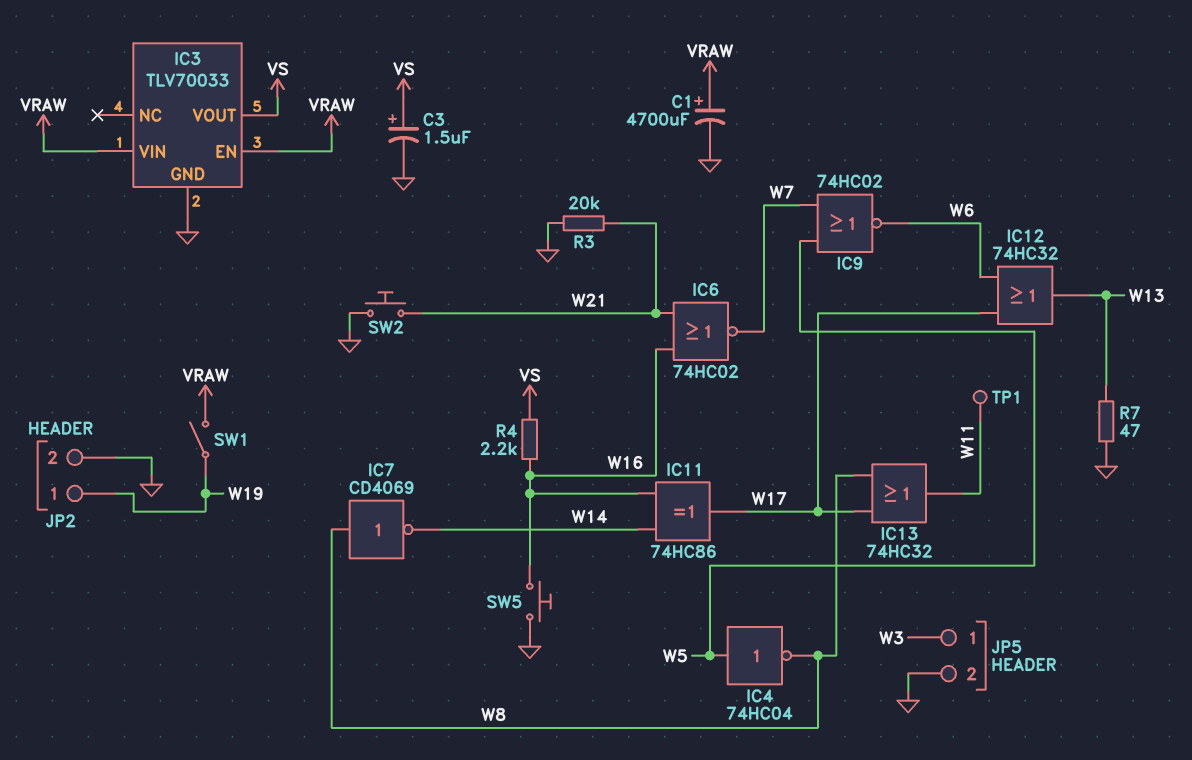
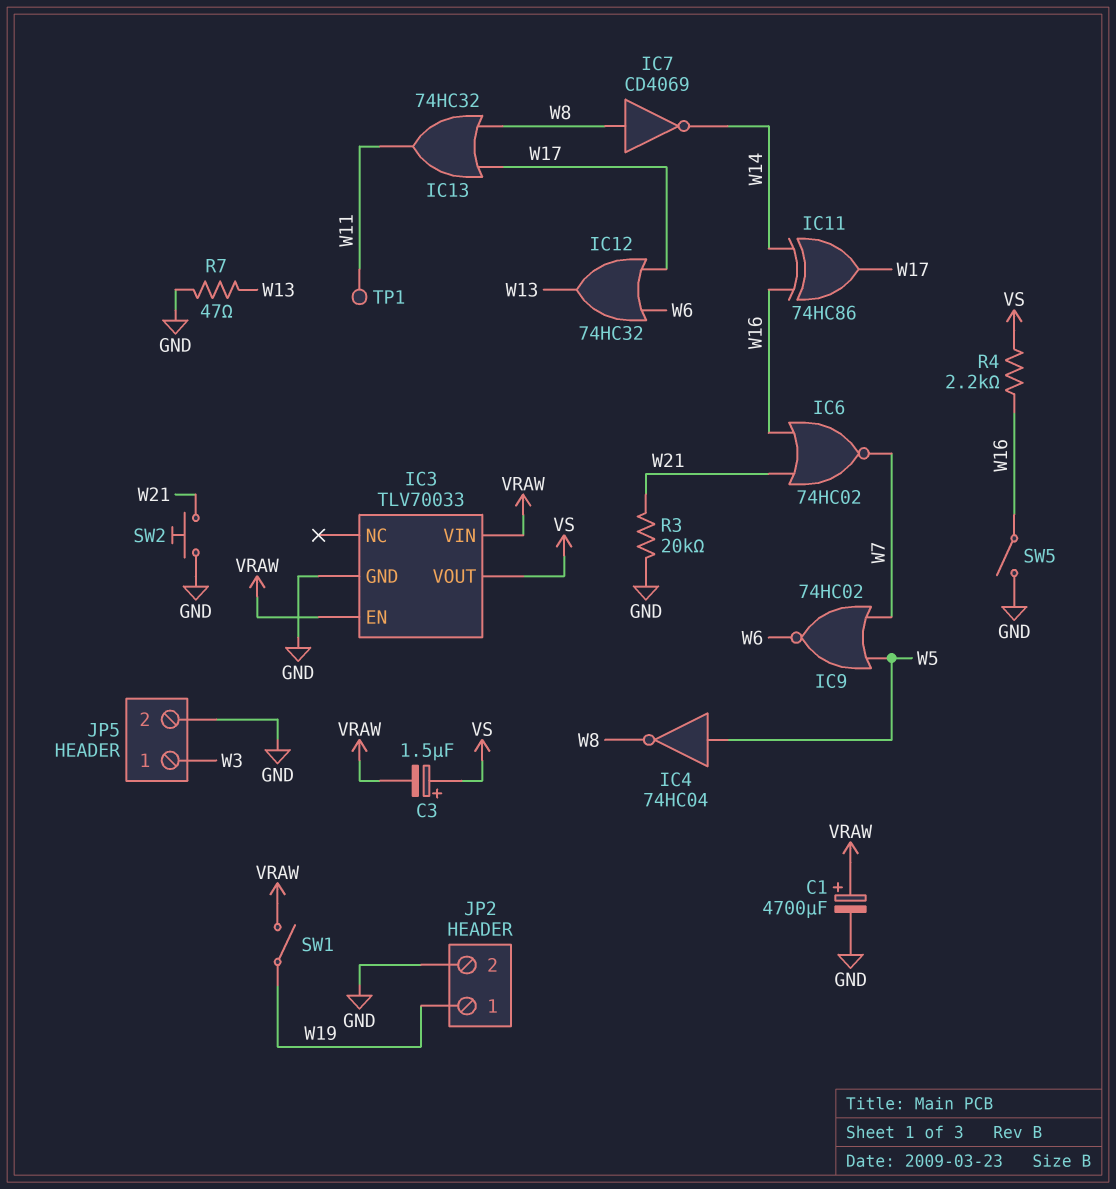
C3: 1.5uF (plus VS, minus GND) -> 1.5uF (plus VS, minus VRAW)
SW5: button (GND, W16) -> switch (GND, W16)

